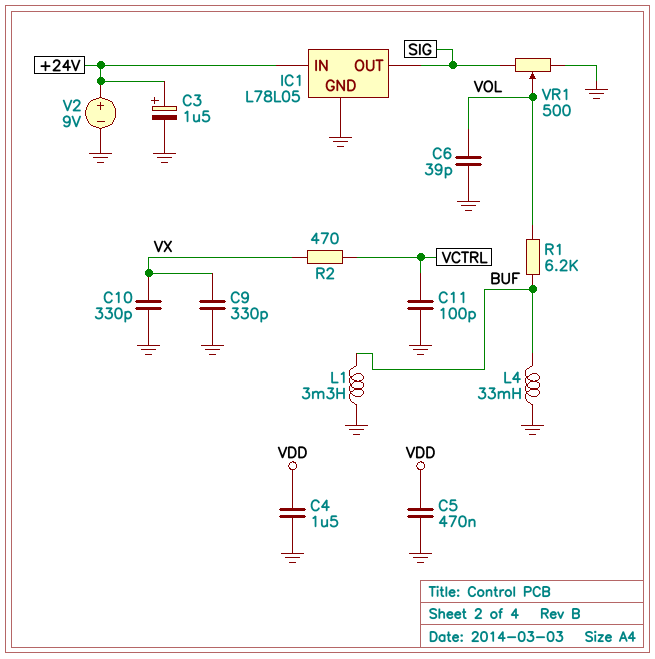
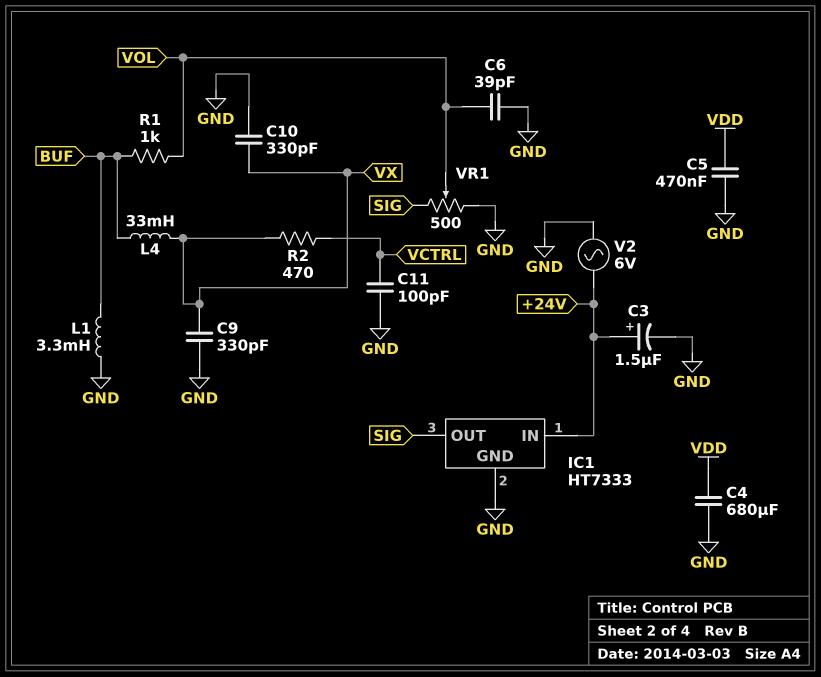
C4: 1.5uF (GND, VDD) -> 680uF (GND, VDD)
IC1: L78L05 -> HT7333
L4: 33mH (BUF, GND) -> 33mH (BUF, VX)
R1: 6.2k (BUF, VOL) -> 1k (BUF, VOL)
V2: 9V (plus +24V, minus GND) -> AC 6V (+24V, GND)

